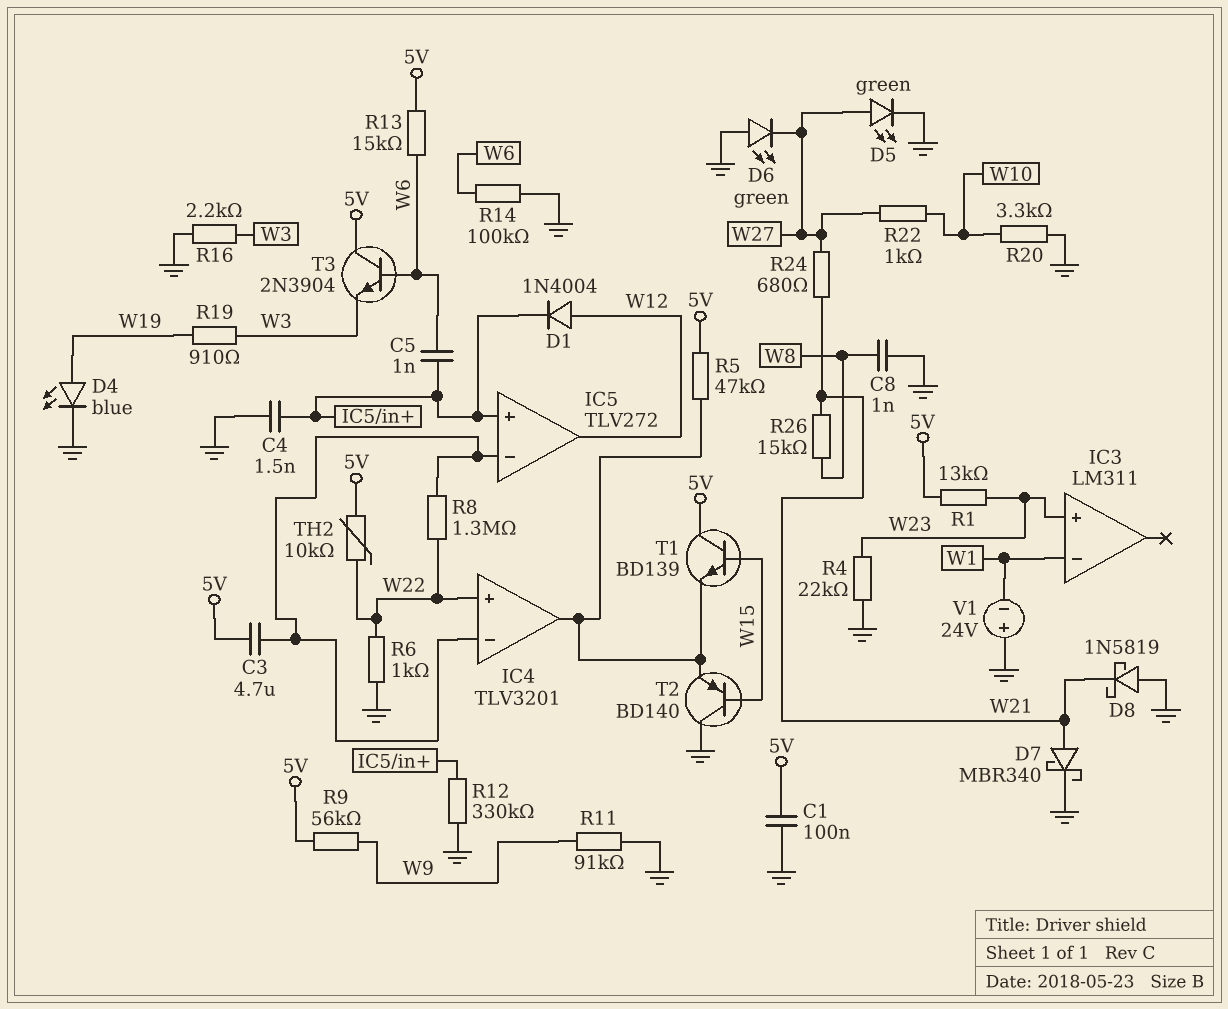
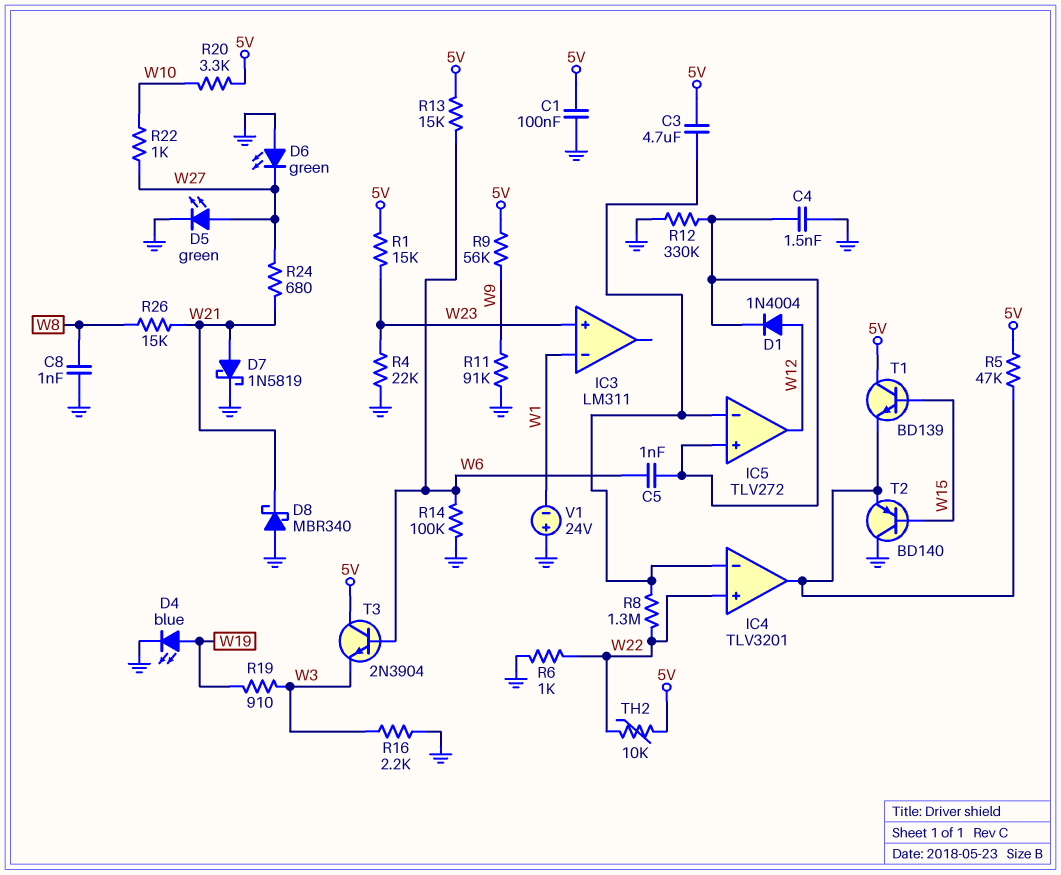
D7: schottky MBR340 (A W21, K GND) -> schottky 1N5819 (A W21, K GND)
D8: schottky 1N5819 (A GND, K W21) -> schottky MBR340 (A GND, K W21)
R1: 13k (5V, W23) -> 15k (5V, W23)
R20: 3.3k (GND, W10) -> 3.3k (5V, W10)

